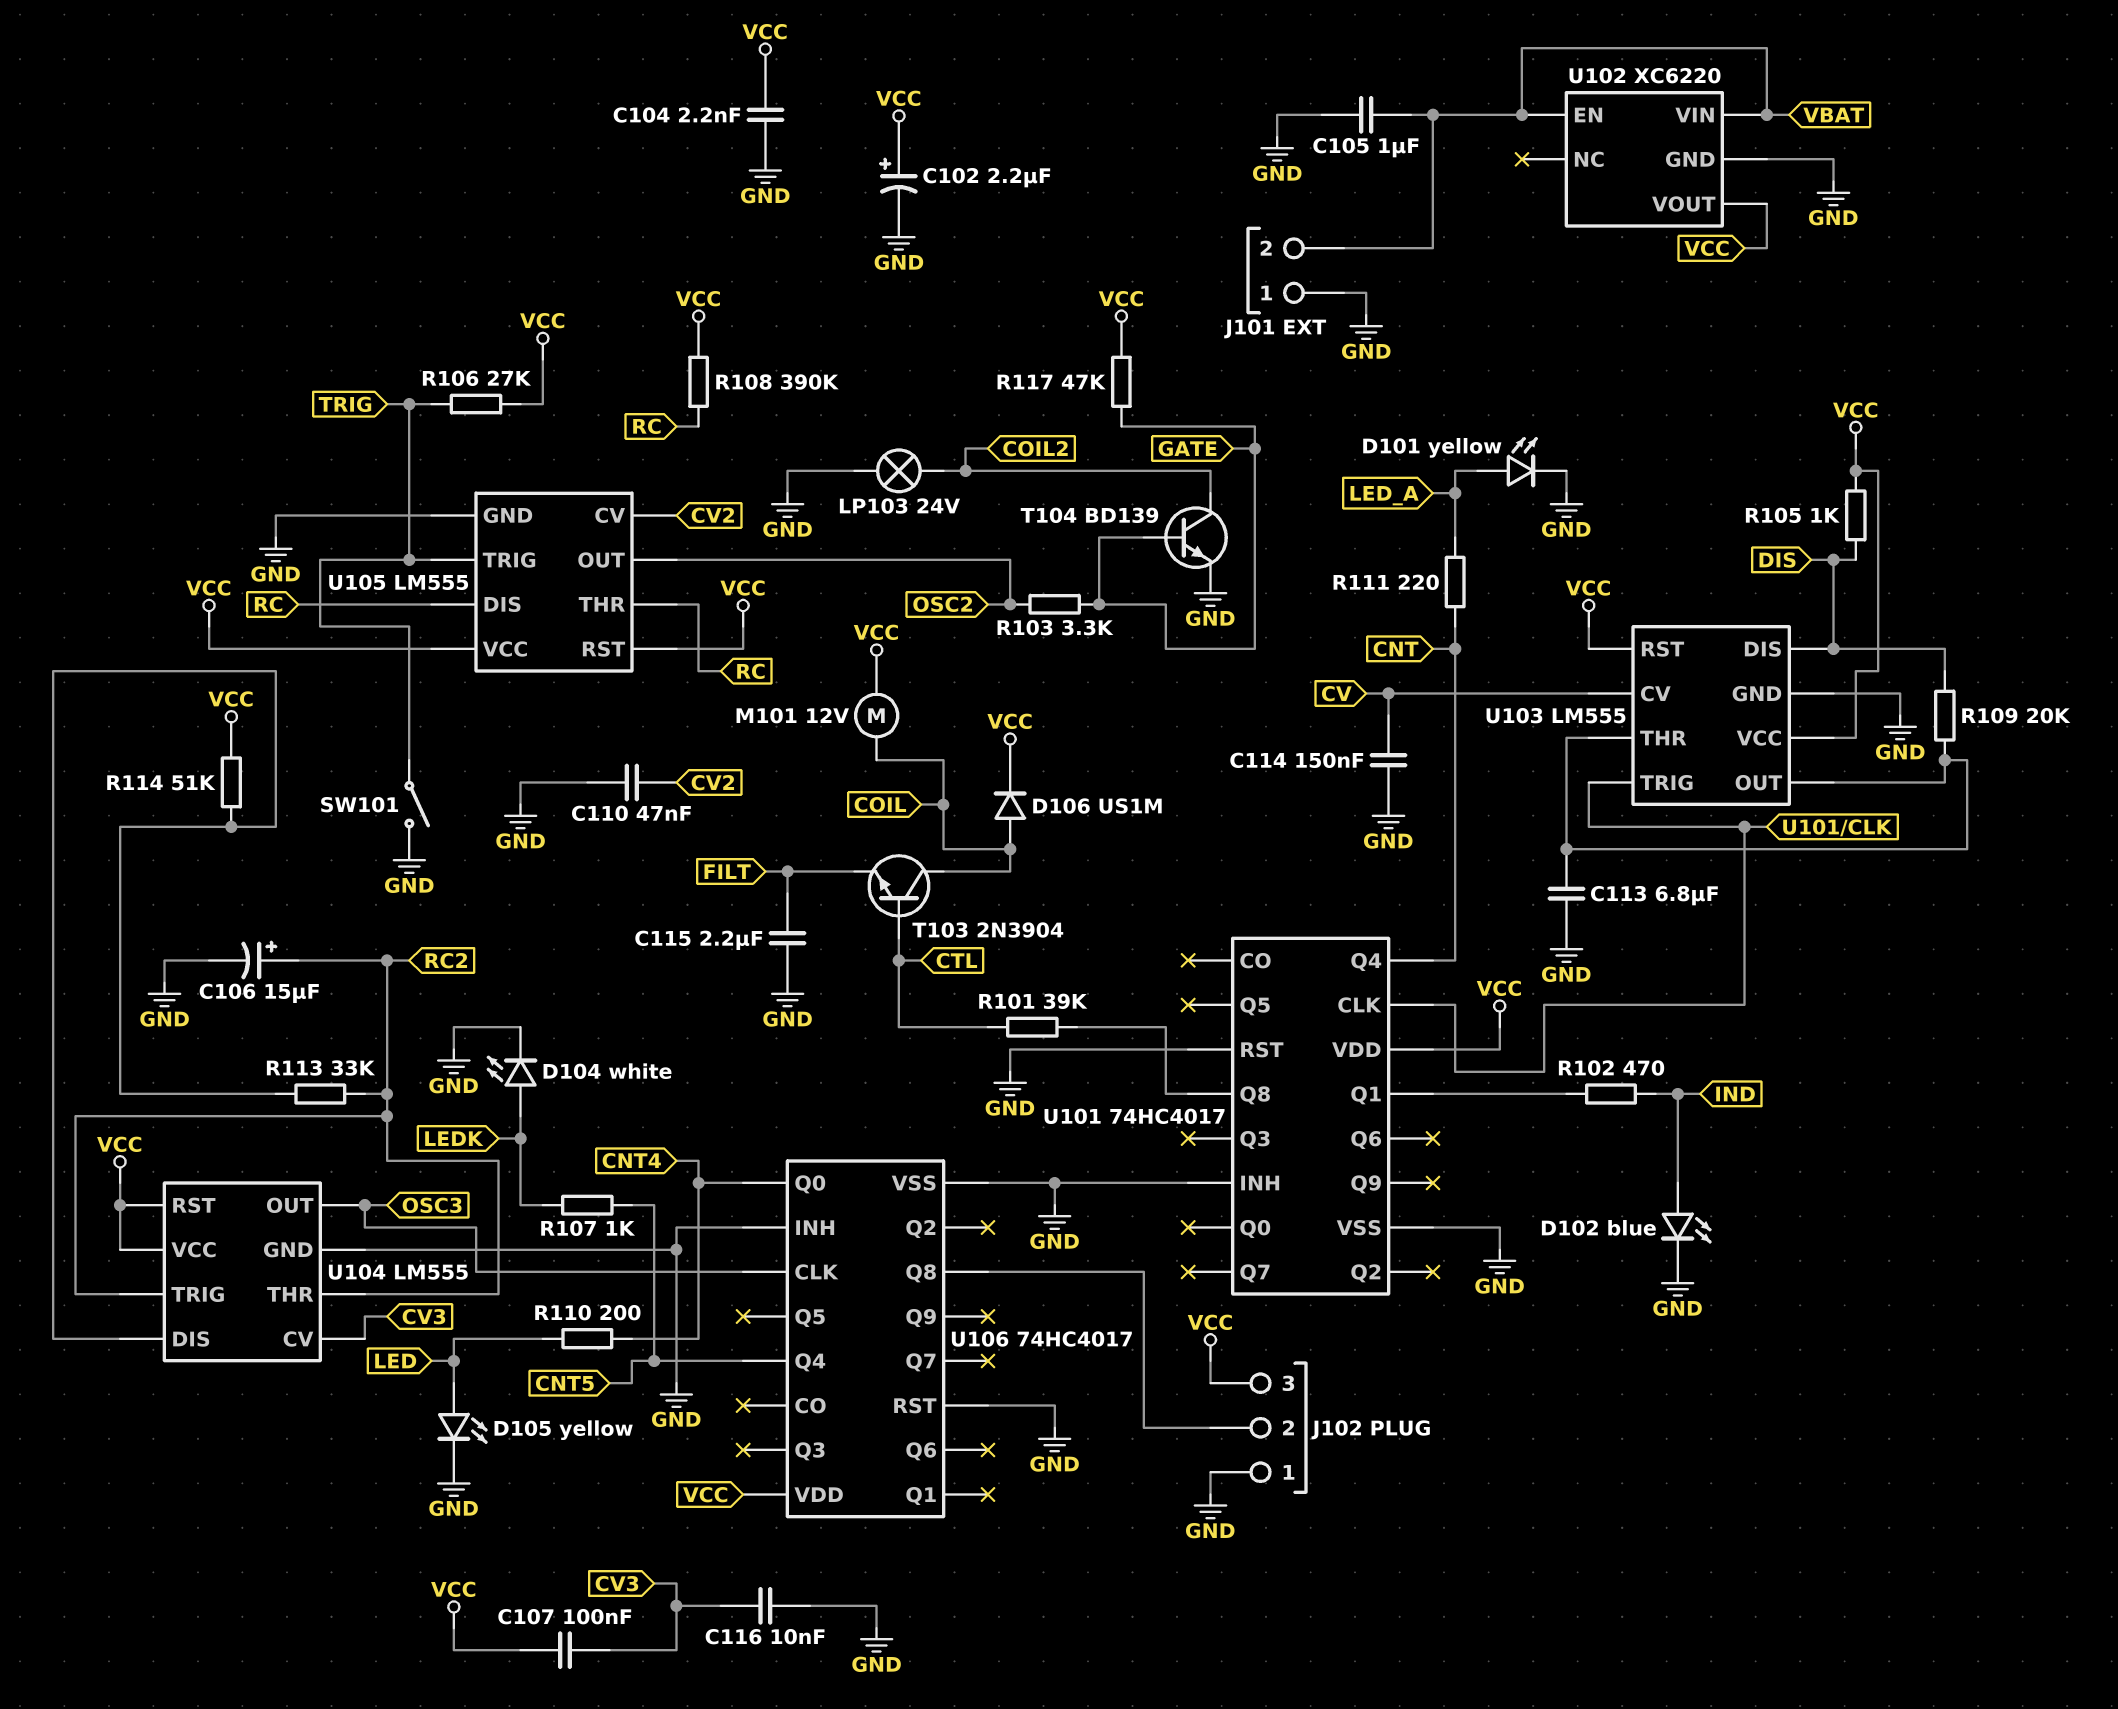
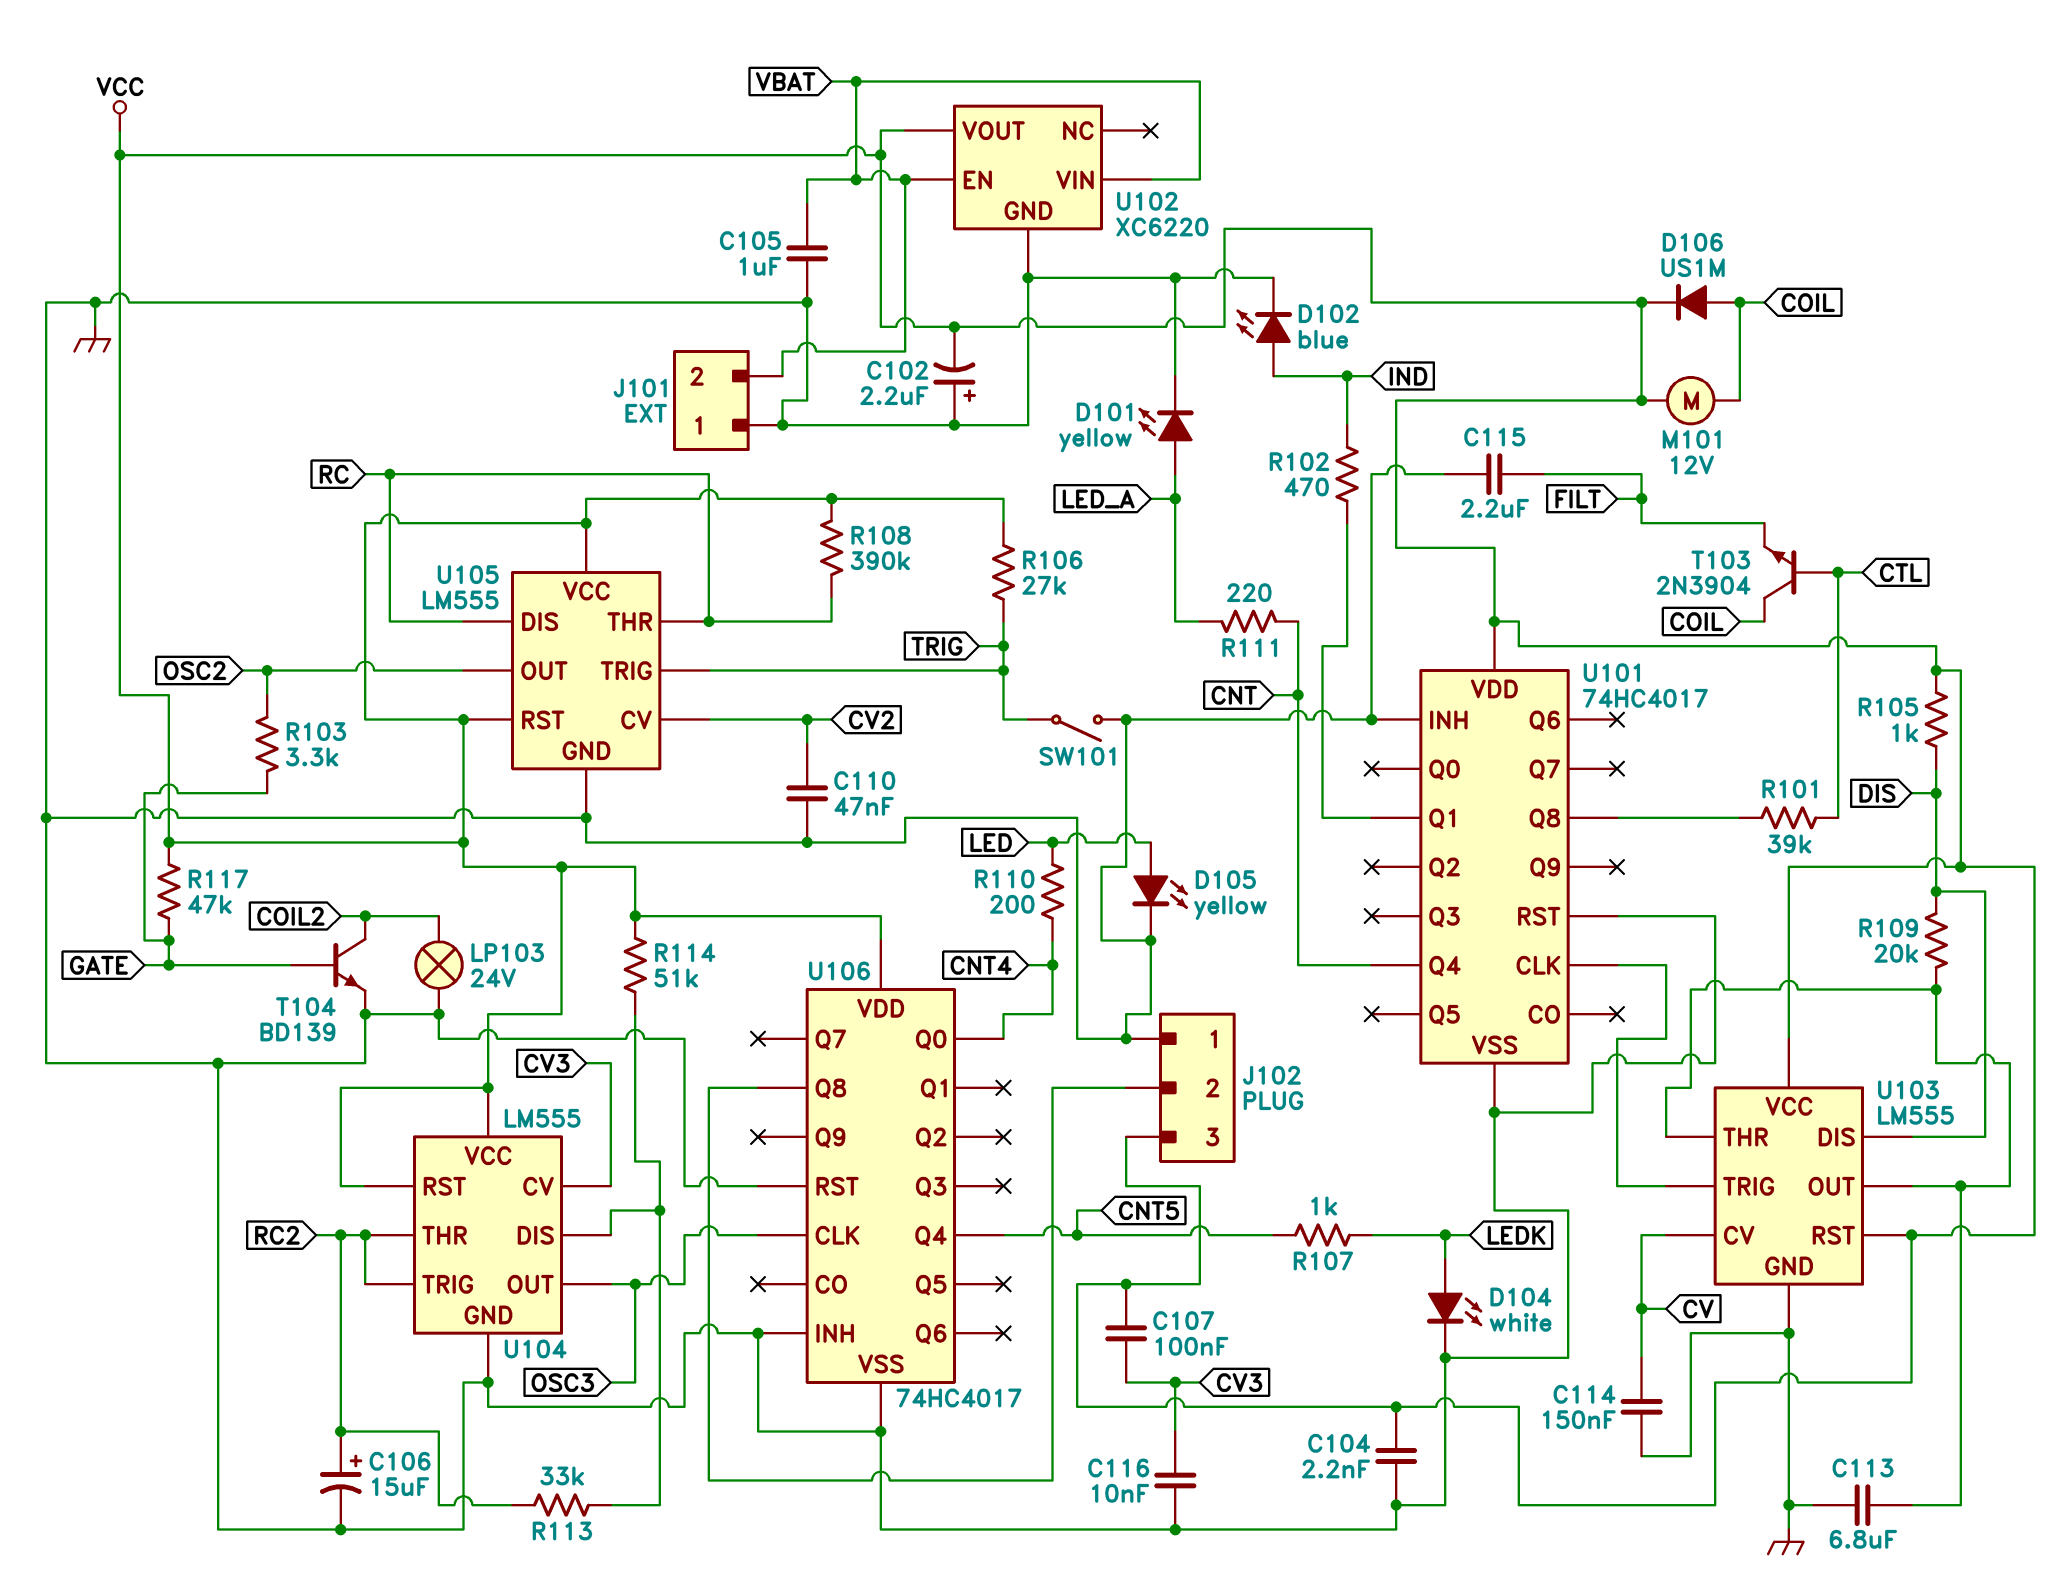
C102: 2.2uF (plus VCC, minus GND) -> 2.2uF (plus GND, minus VCC)

